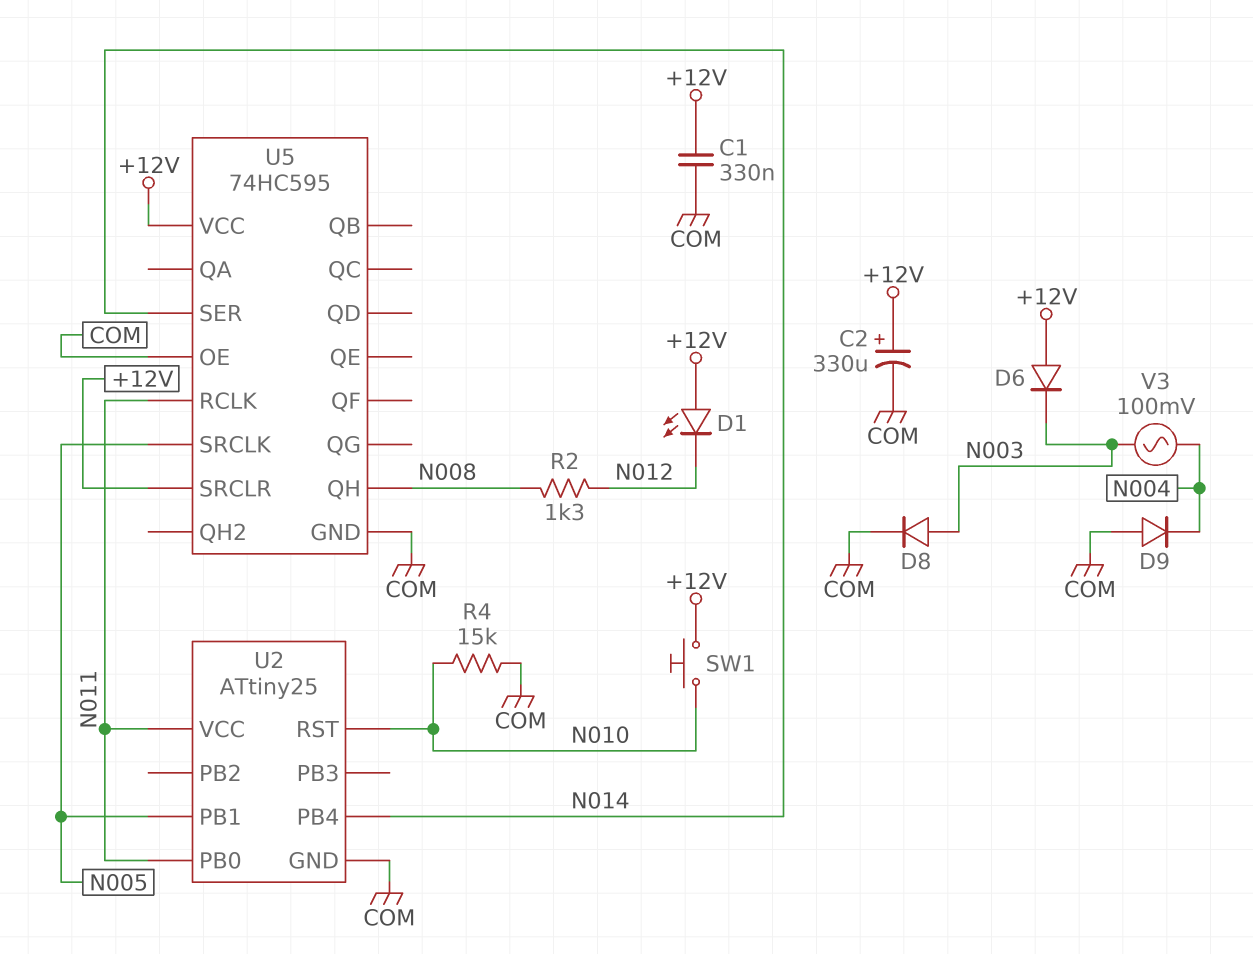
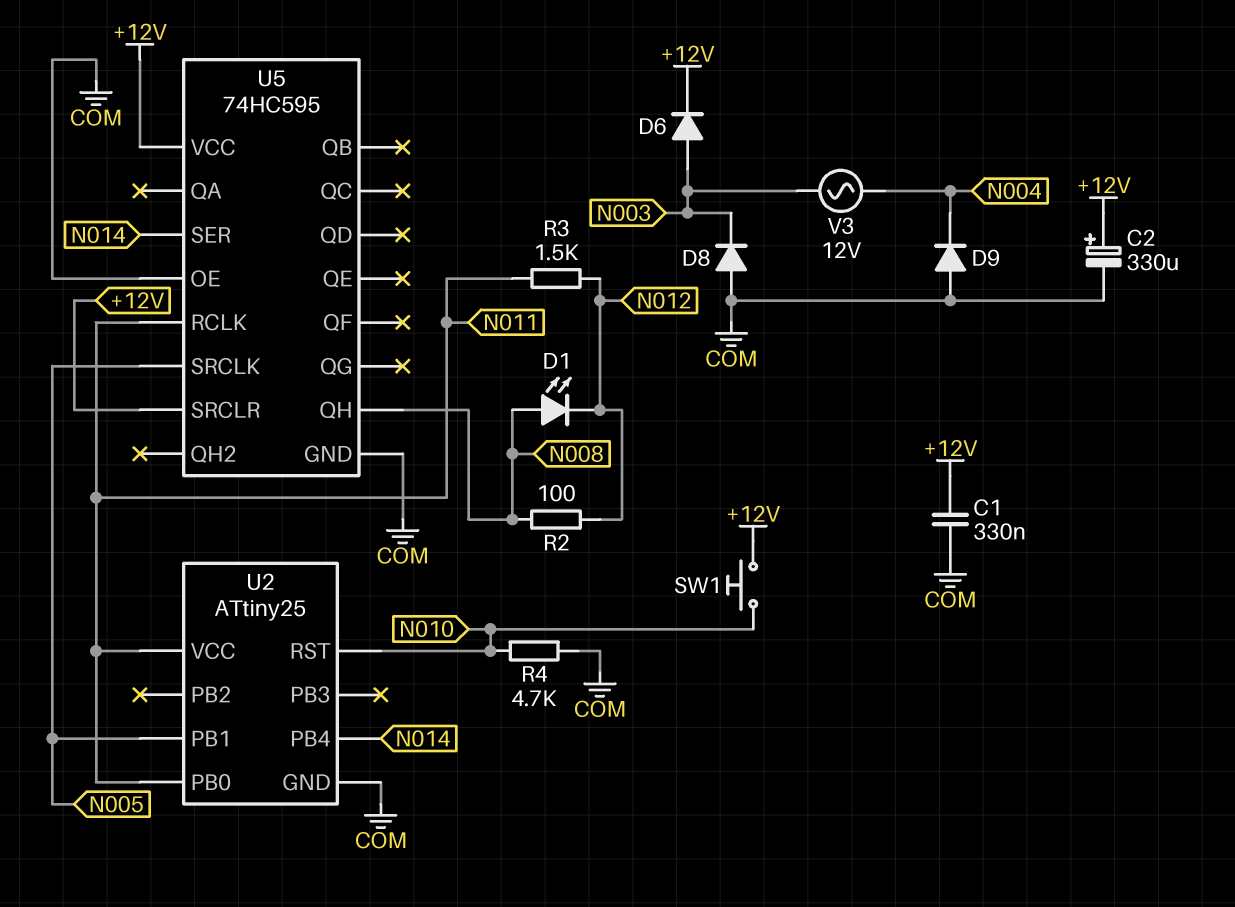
D1: LED (A +12V, K N012) -> LED (A N008, K N012)
D6: diode (A +12V, K N003) -> diode (A N003, K +12V)
D8: diode (A N003, K COM) -> diode (A COM, K N003)
R2: 1.3k (N008, N012) -> 100 (N008, N012)
R3: none -> 1.5k (N011, N012)
R4: 15k (COM, N010) -> 4.7k (COM, N010)
V3: AC 100mV (N003, N004) -> AC 12V (N003, N004)

